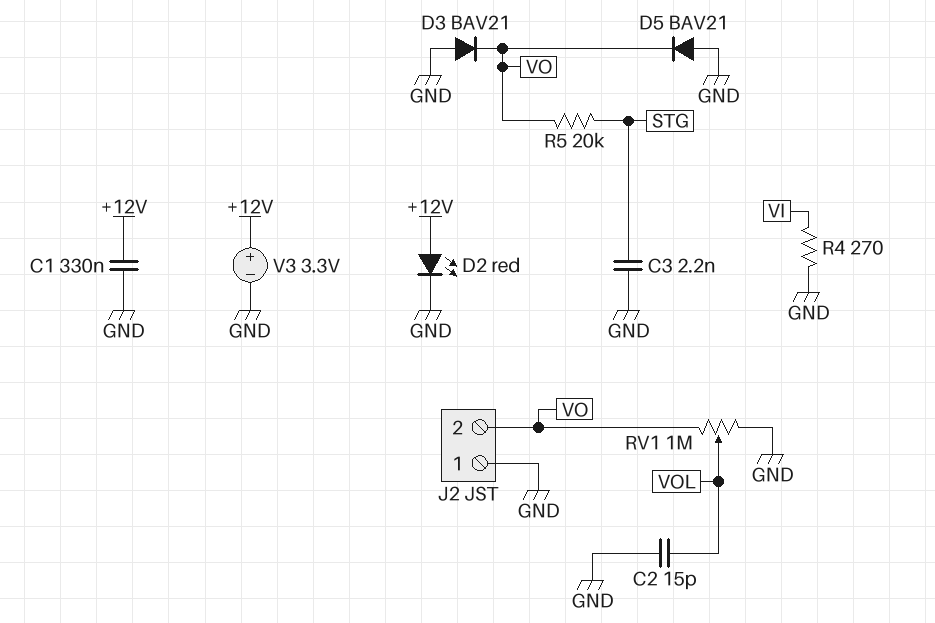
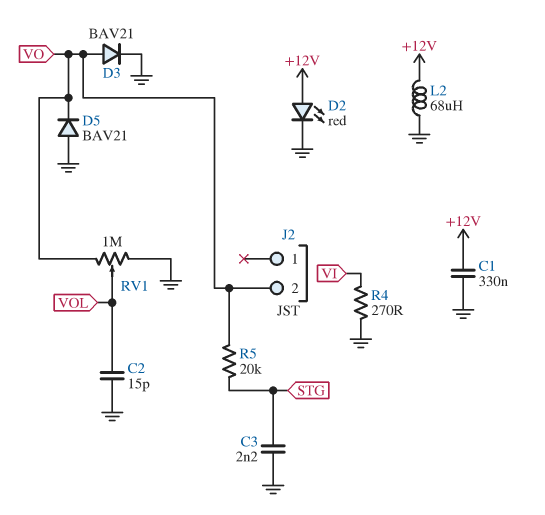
D3: diode BAV21 (A GND, K VO) -> diode BAV21 (A VO, K GND)
J2 pin 1: GND -> none
L2: none -> 68uH (+12V, GND)
V3: 3.3V (plus +12V, minus GND) -> none

